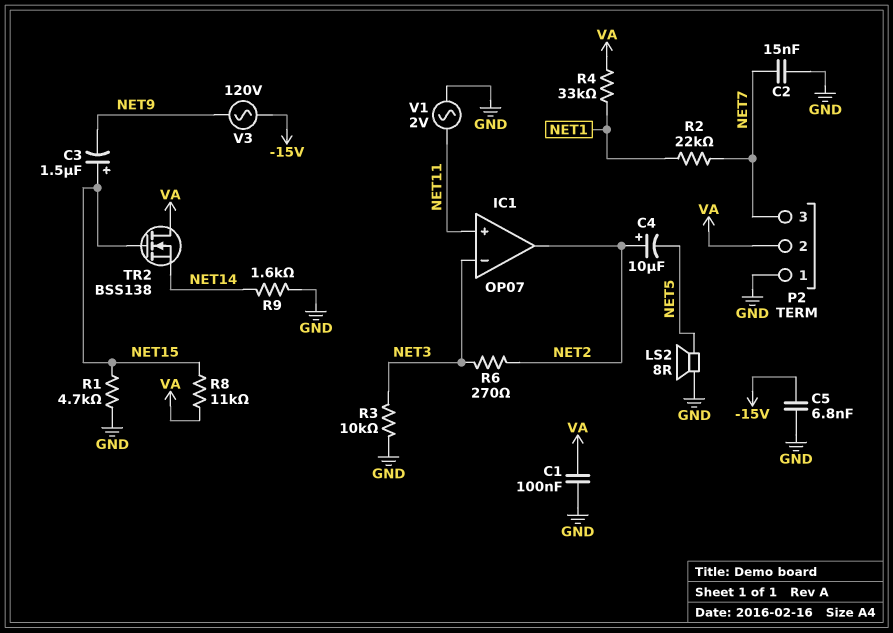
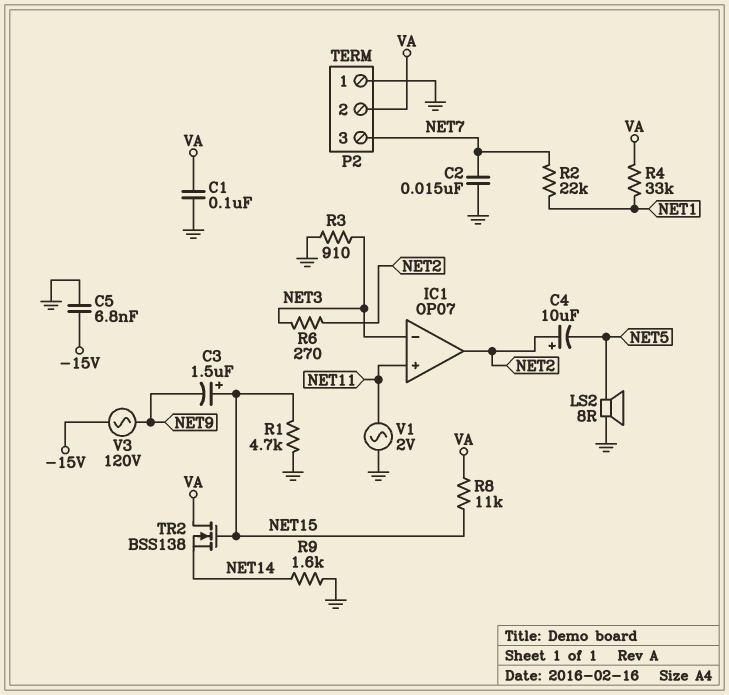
R3: 10k (GND, NET3) -> 910 (GND, NET3)

